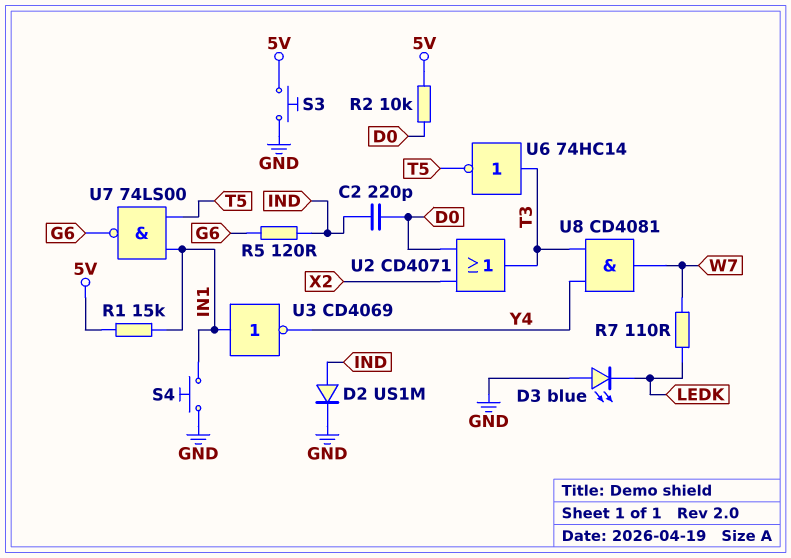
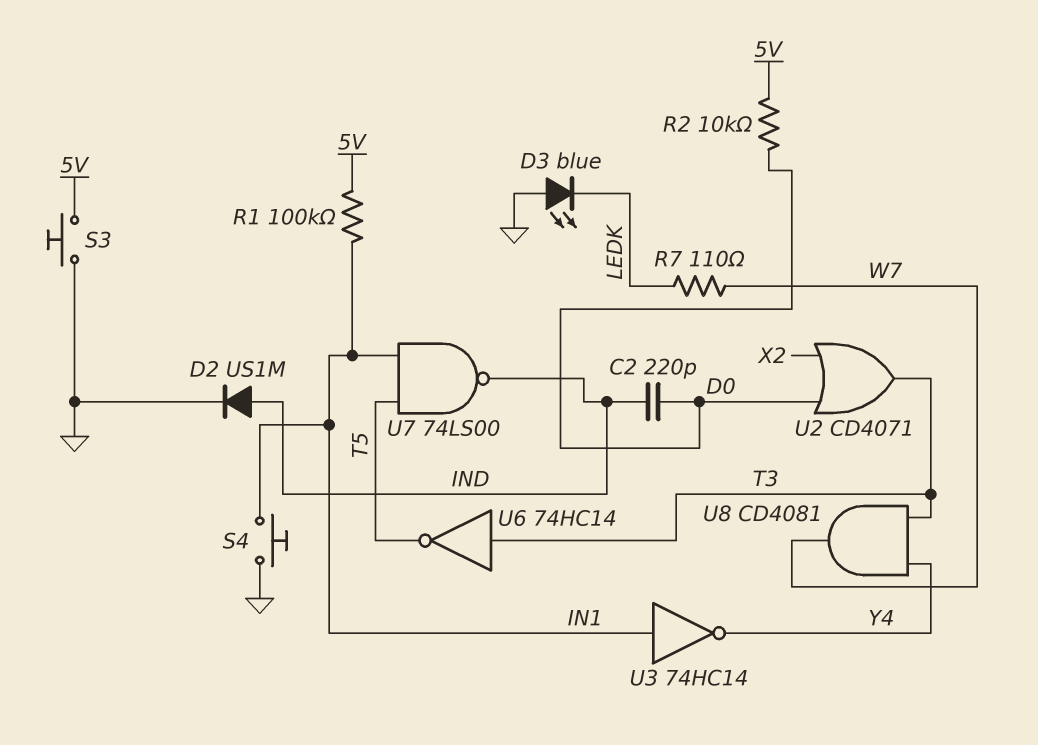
R1: 15k (5V, IN1) -> 100k (5V, IN1)
R5: 120 (G6, IND) -> none
U3: NOT CD4069 (in IN1, out Y4) -> NOT 74HC14 (in IN1, out Y4)
U7: NAND 74LS00 (in IN1, in T5, out G6) -> NAND 74LS00 (in IN1, in T5, out IND)

